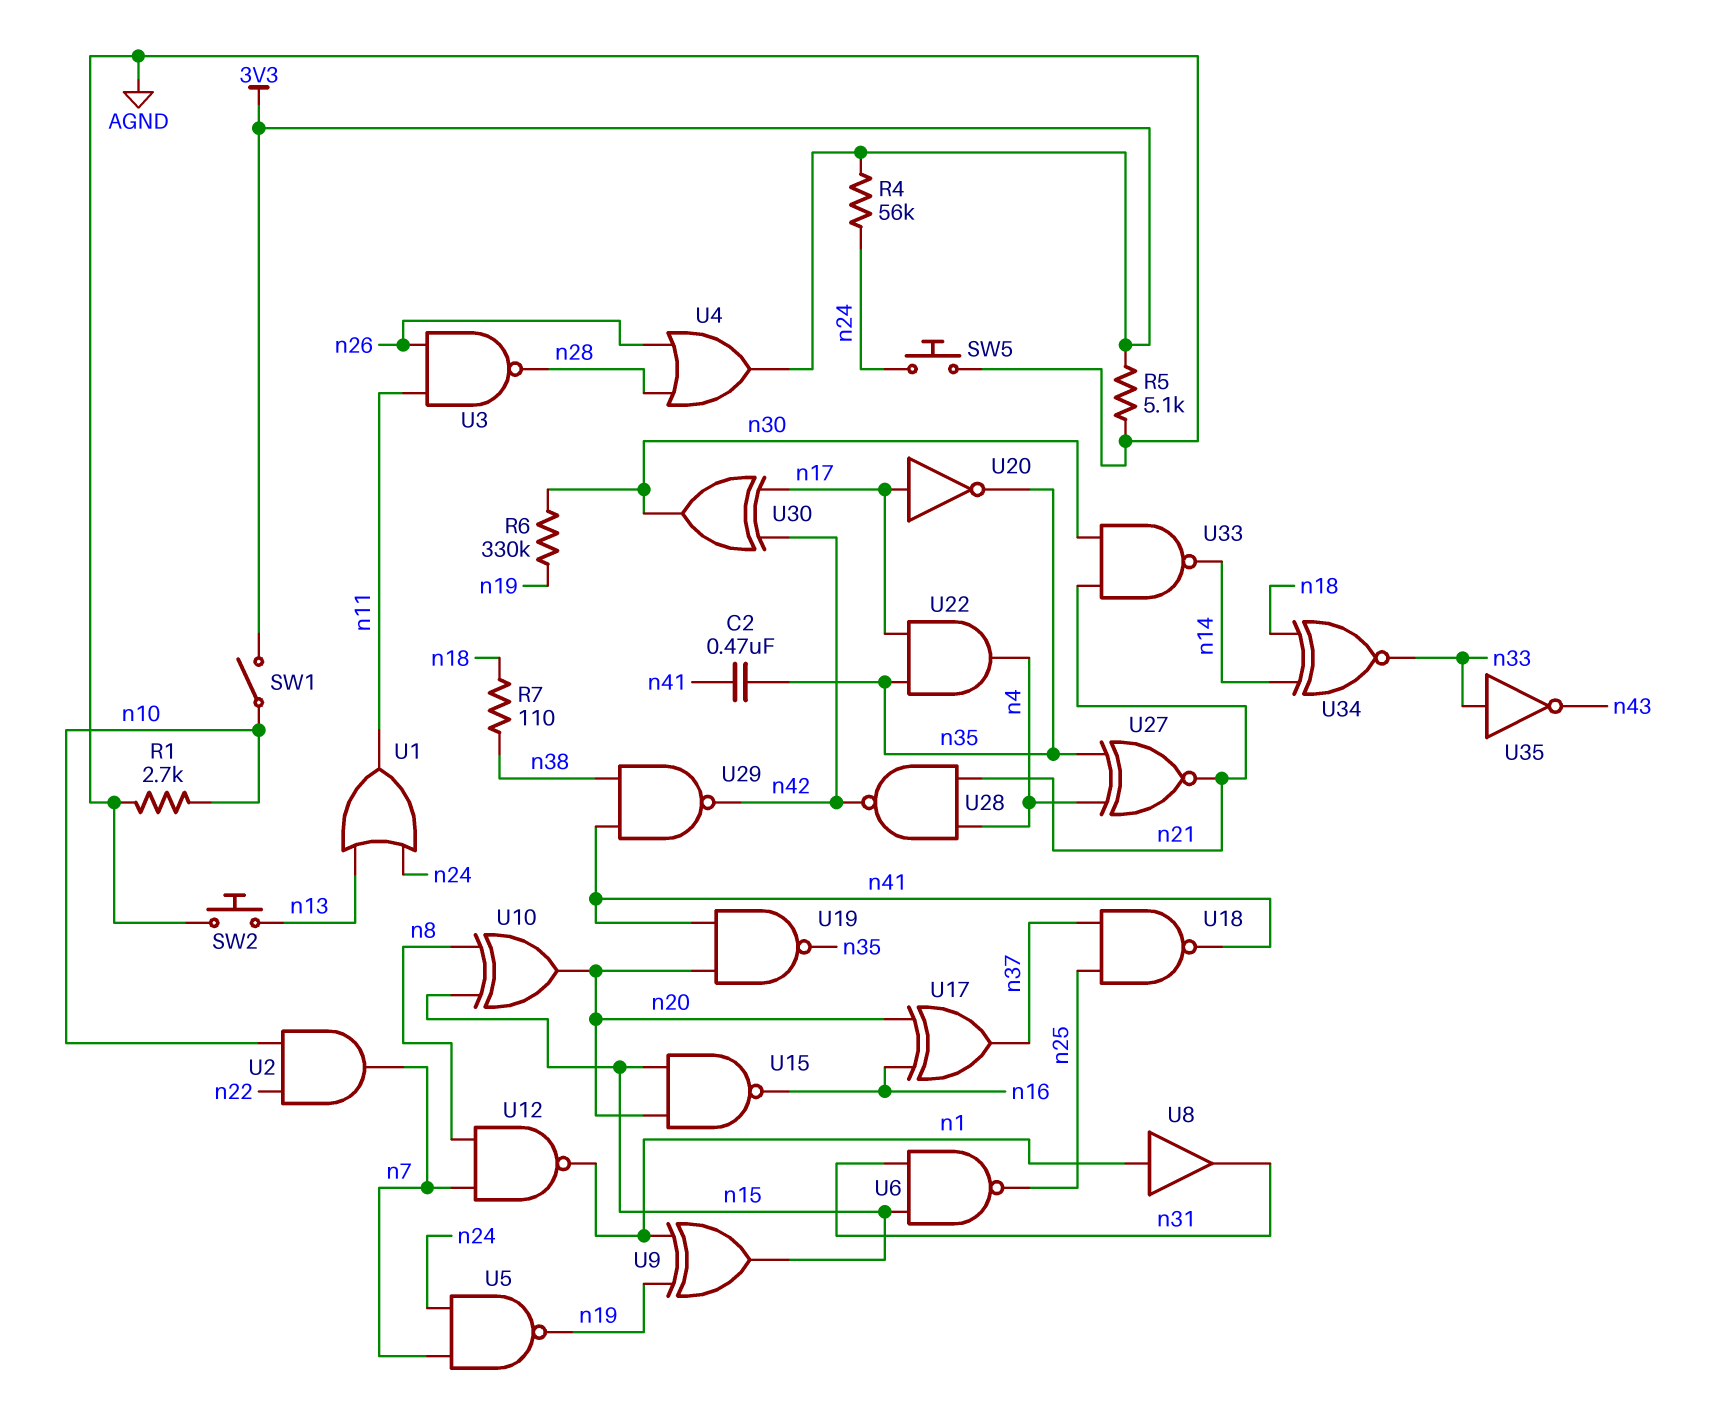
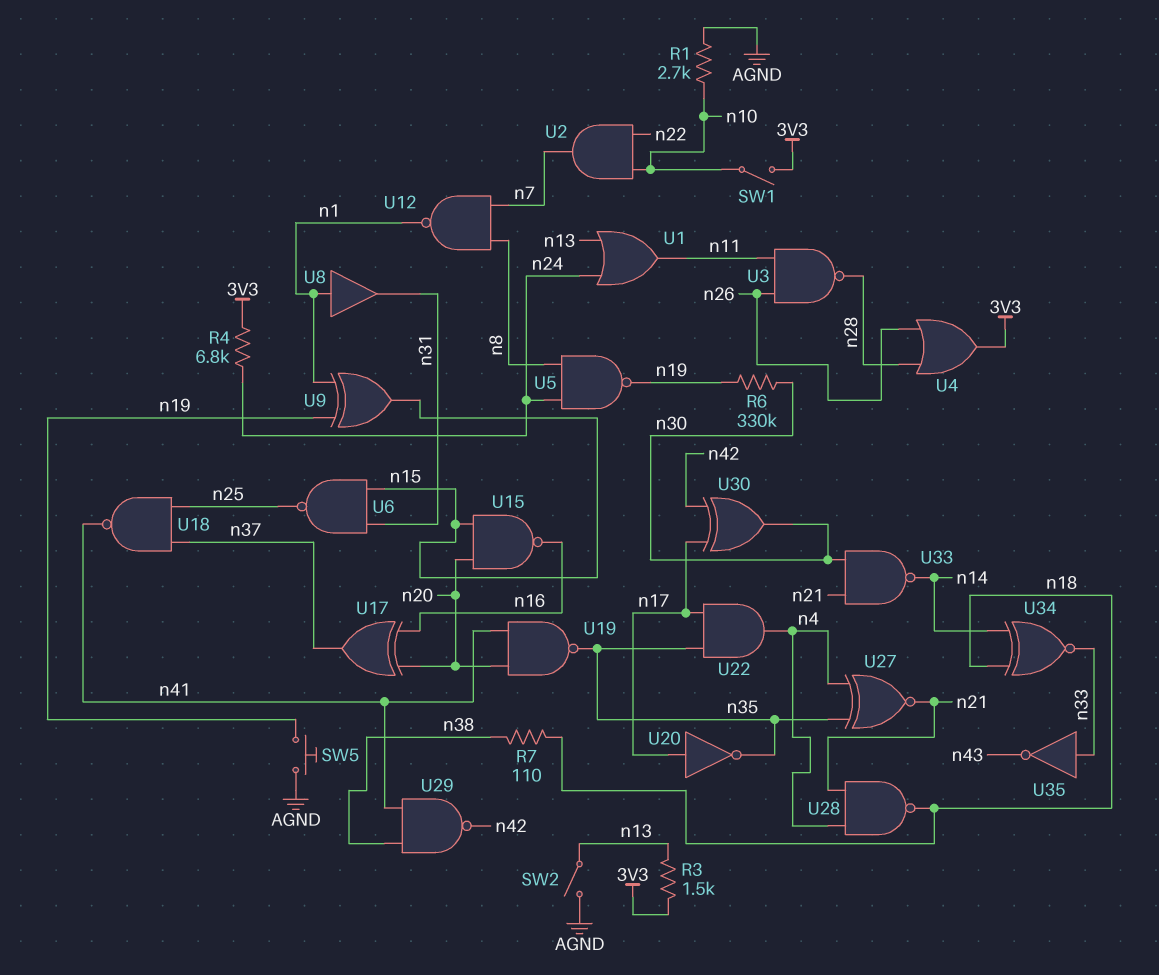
C2: 470nF (n35, n41) -> none
R3: none -> 1.5k (3V3, n13)
R4: 56k (3V3, n24) -> 6.8k (3V3, n24)
R5: 5.1k (3V3, AGND) -> none
SW2: button (AGND, n13) -> switch (AGND, n13)
SW5: button (AGND, n24) -> button (AGND, n19)
U5: NAND (in n7, in n24, out n19) -> NAND (in n8, in n24, out n19)
U10: XOR (in n8, in n15, out n20) -> none
U28: NAND (in n4, in n21, out n42) -> NAND (in n4, in n21, out n18)

